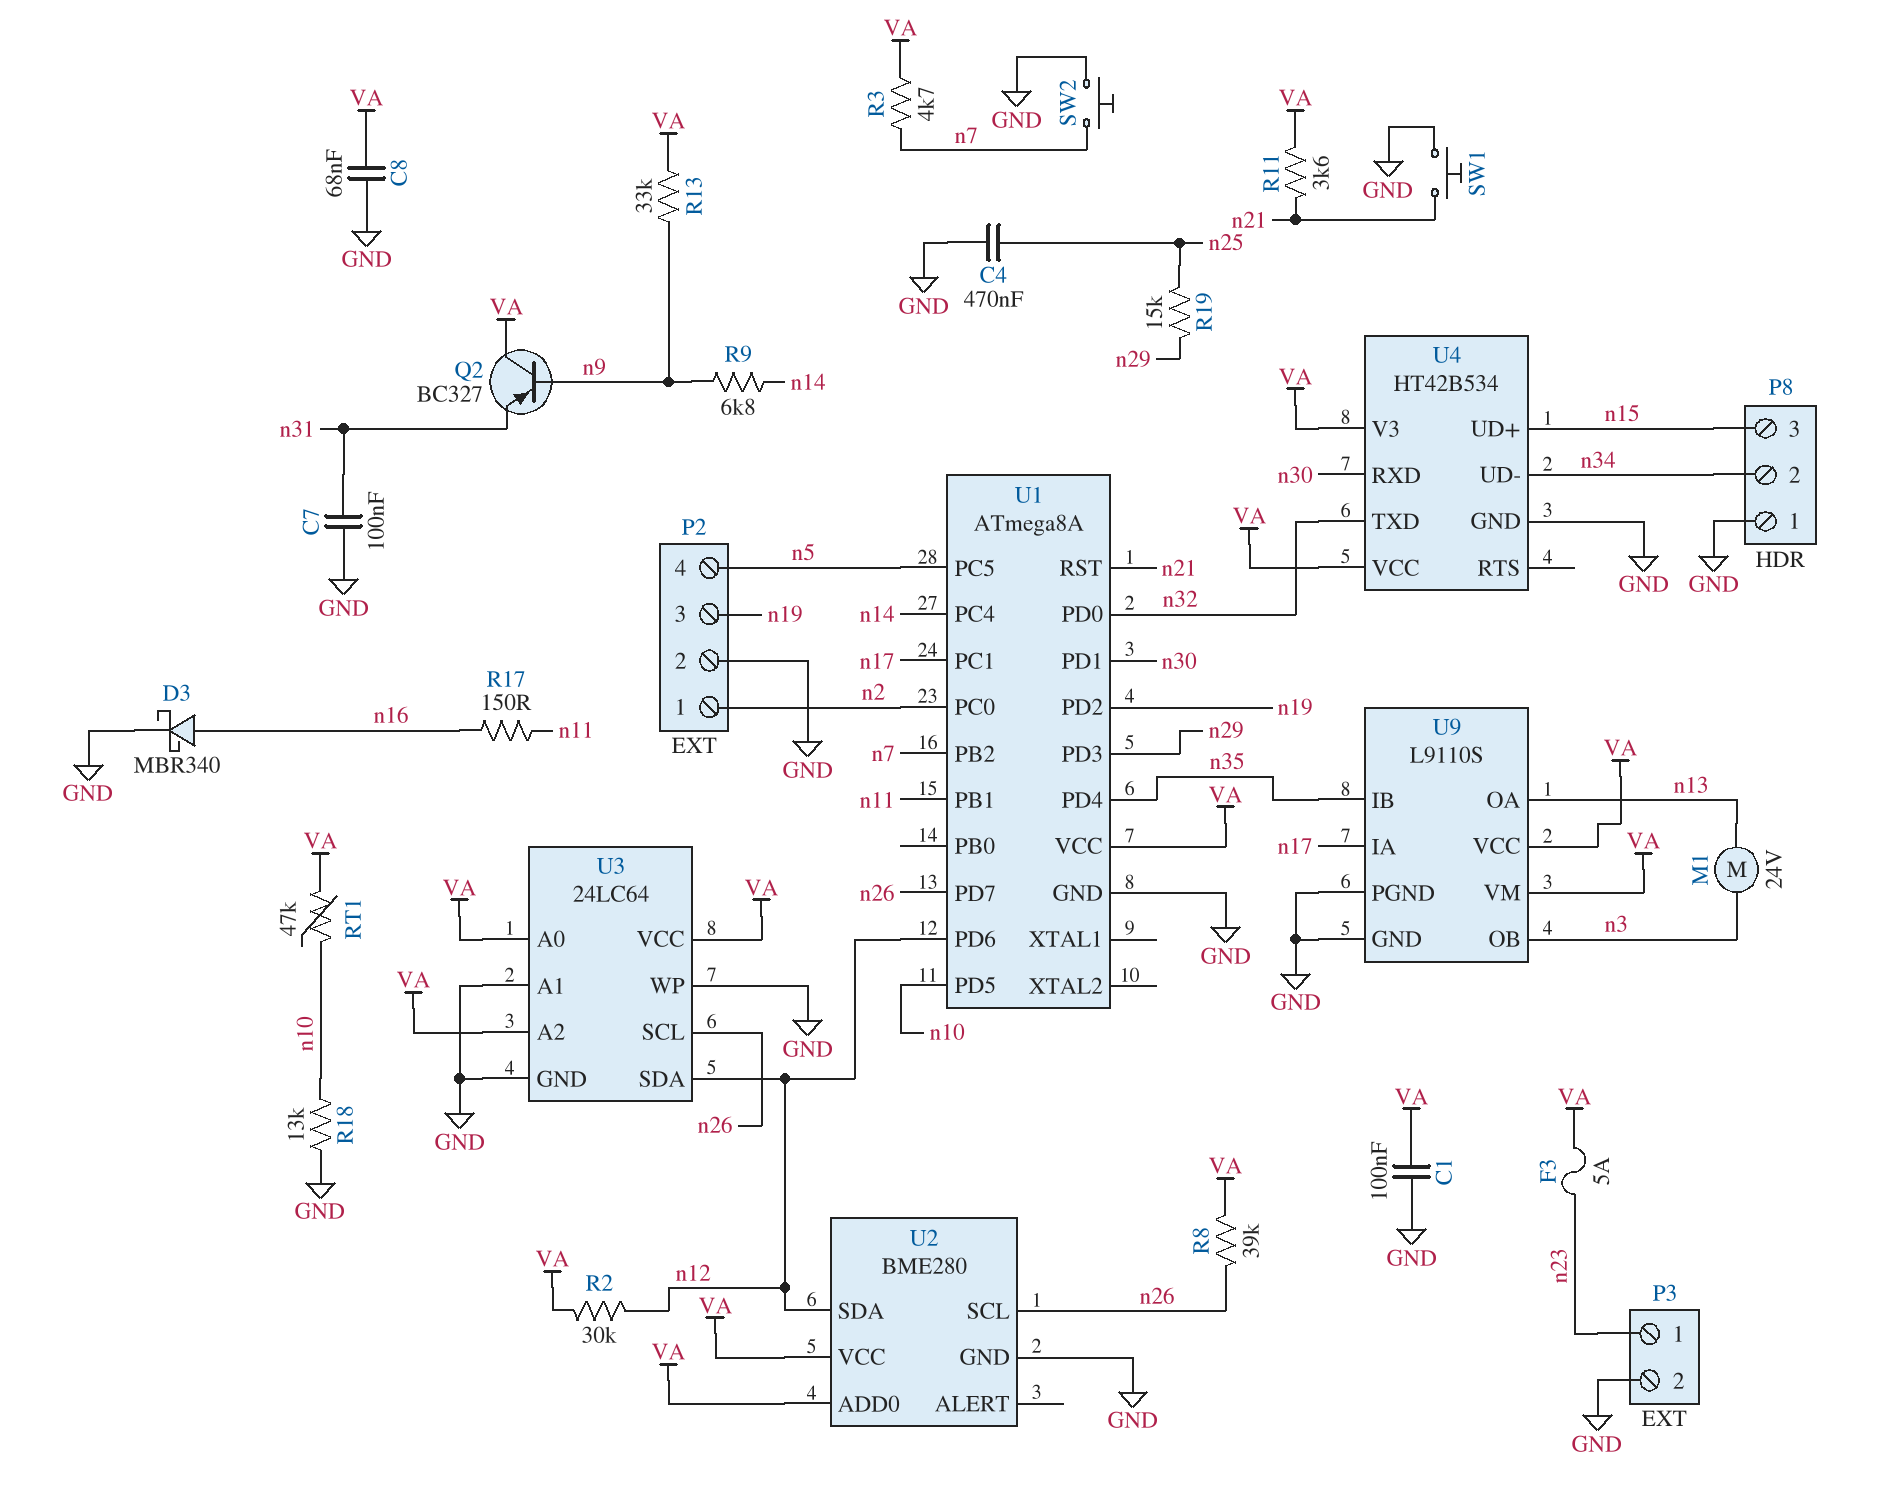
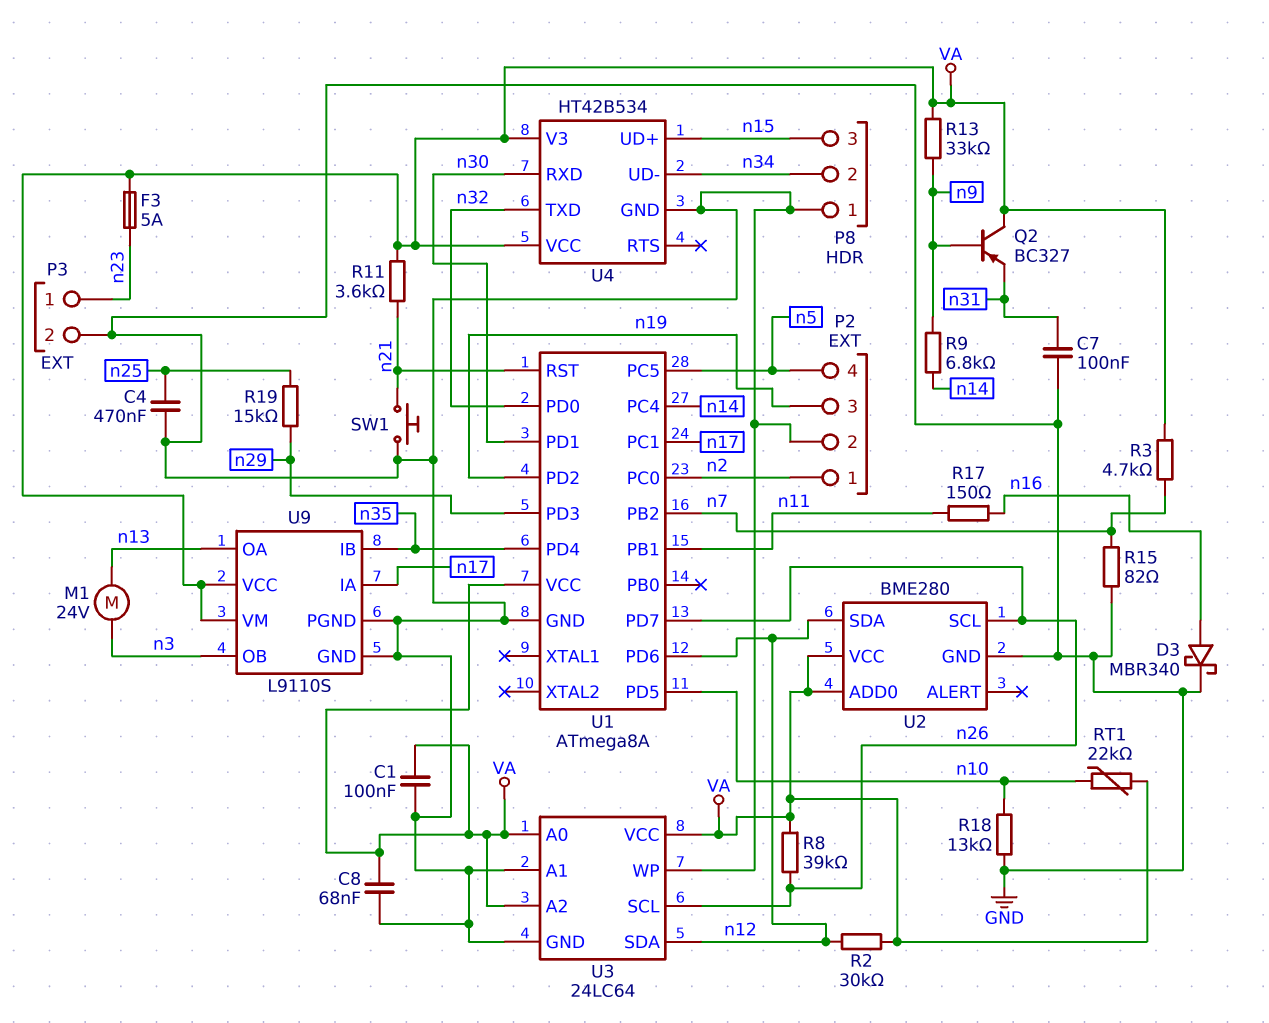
R15: none -> 82 (GND, n7)
RT1: 47k (VA, n10) -> 22k (VA, n10)
SW2: button (GND, n7) -> none

